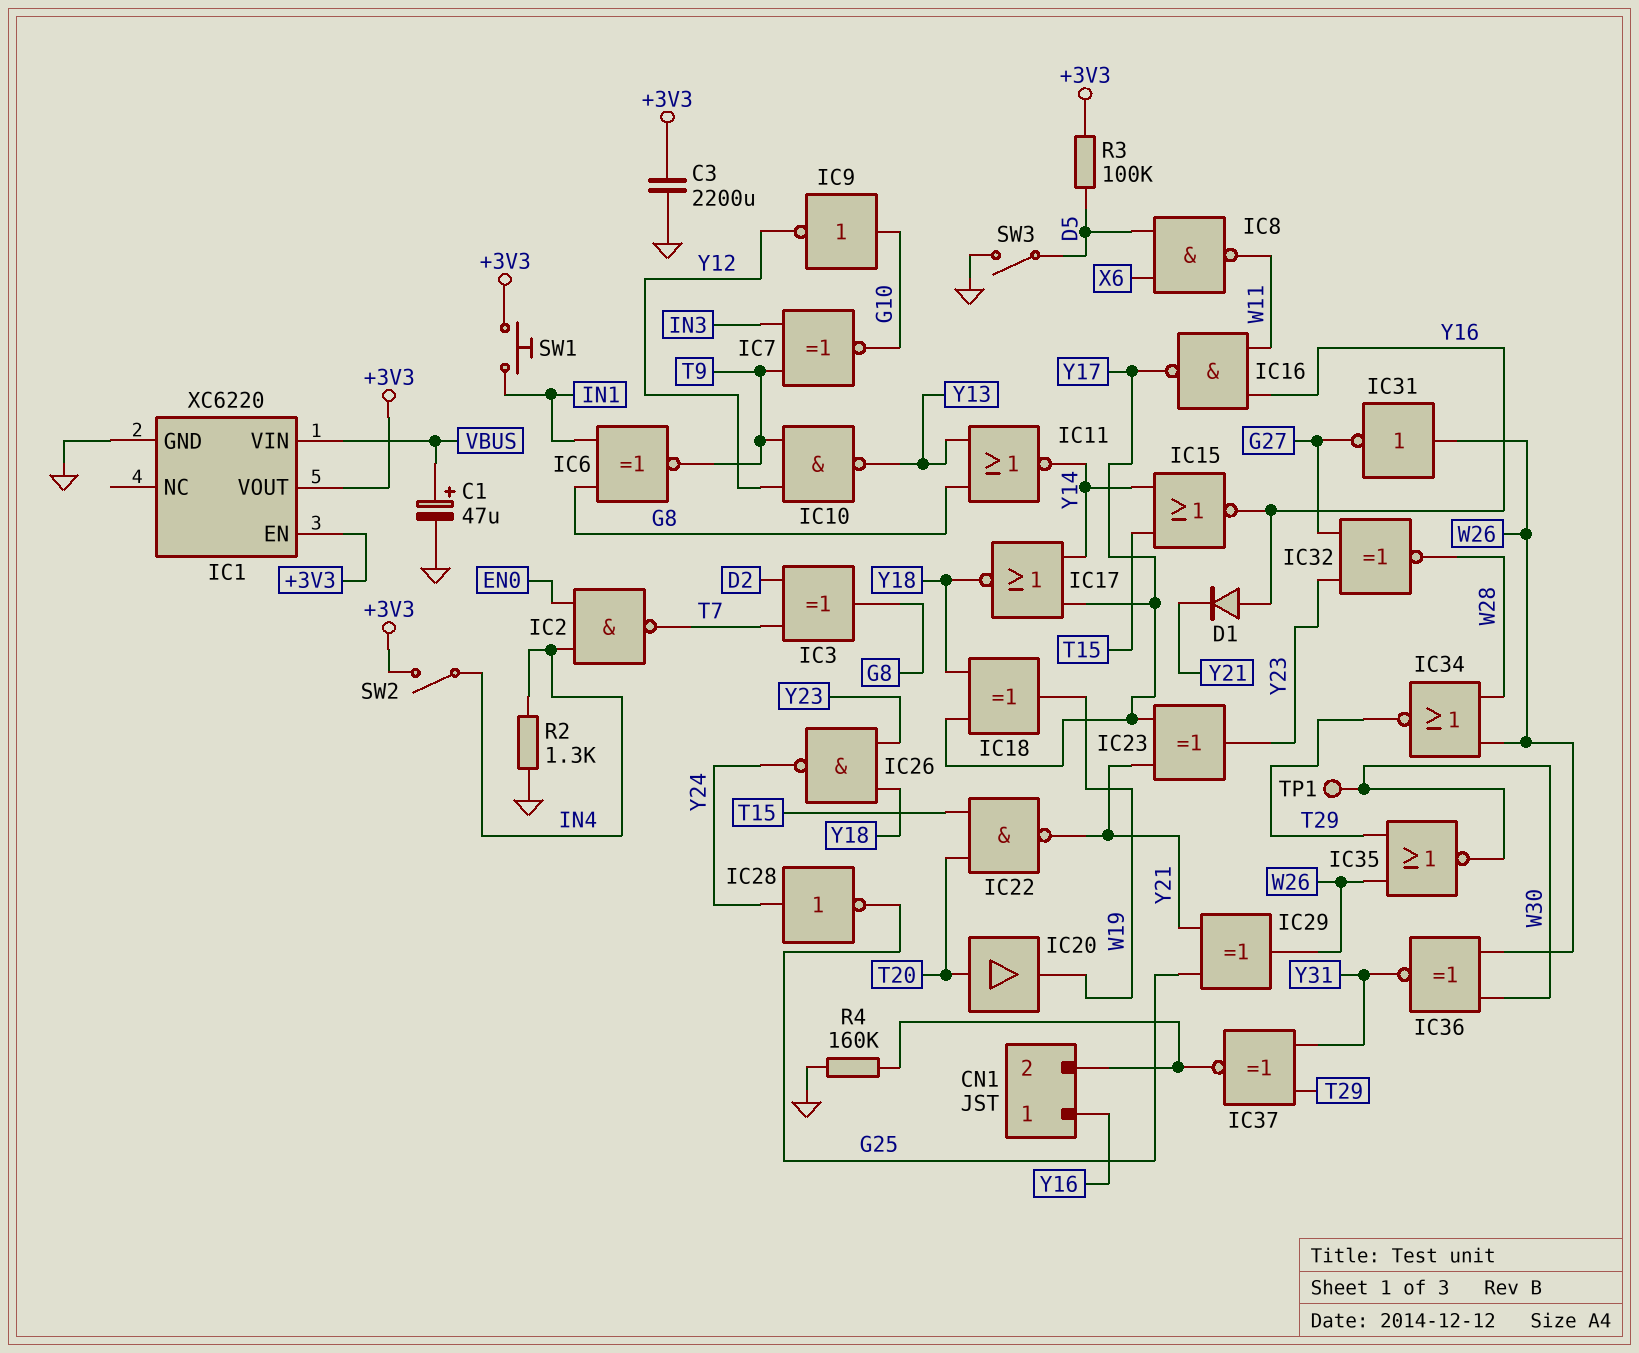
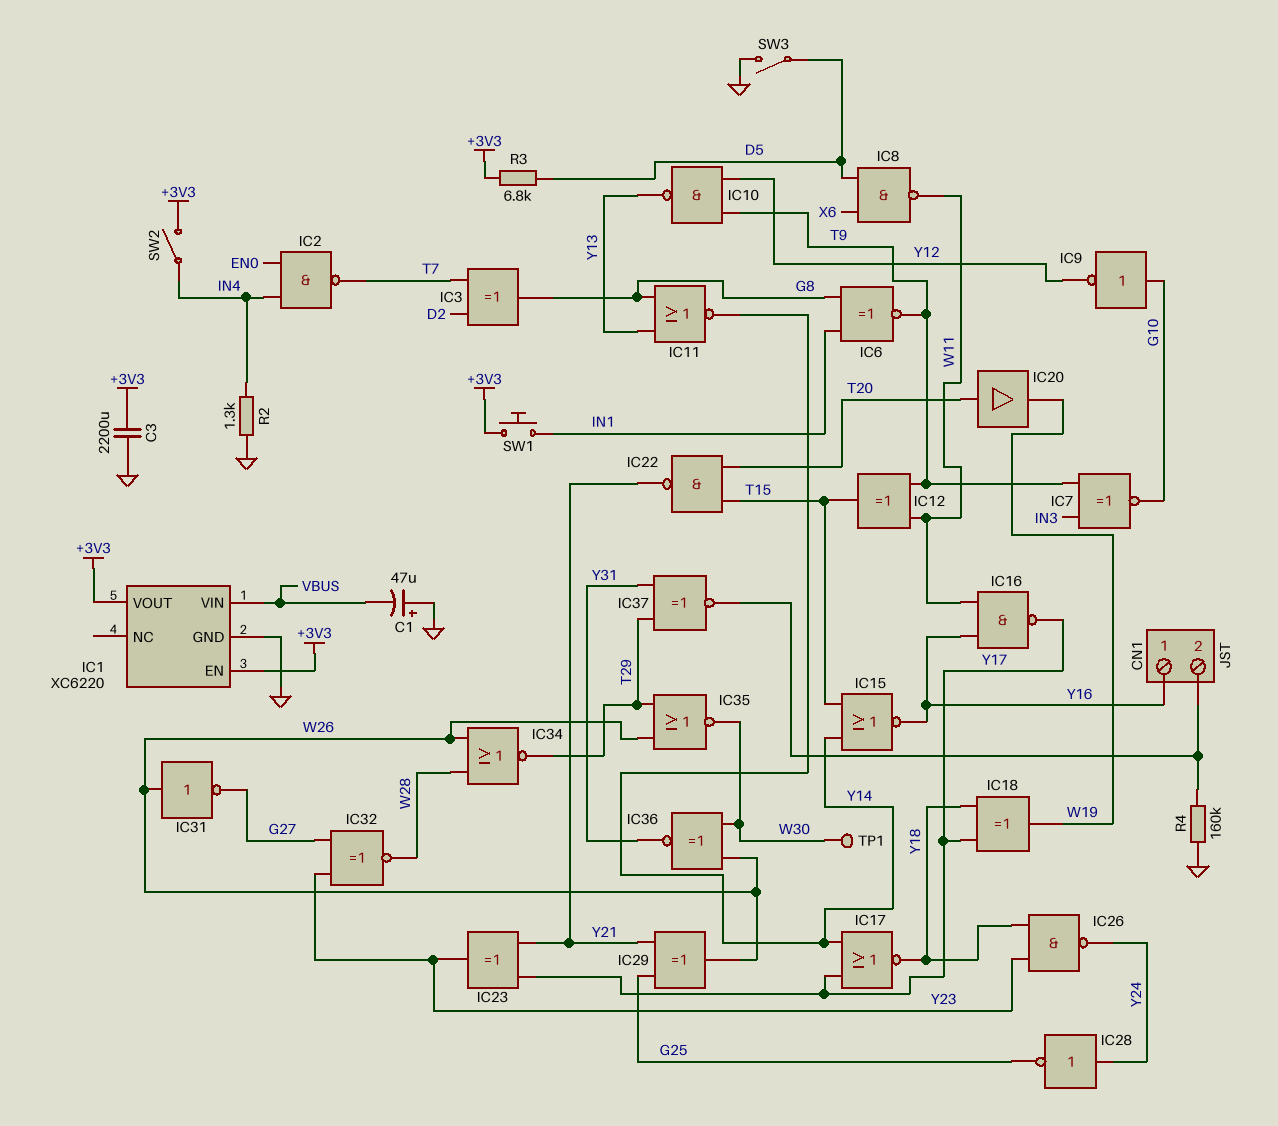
C1: 47uF (plus VBUS, minus GND) -> 47uF (plus GND, minus VBUS)
D1: diode (A Y16, K Y21) -> none
IC12: none -> XOR (in T9, in W11, out T15)
R3: 100k (+3V3, D5) -> 6.8k (+3V3, D5)

